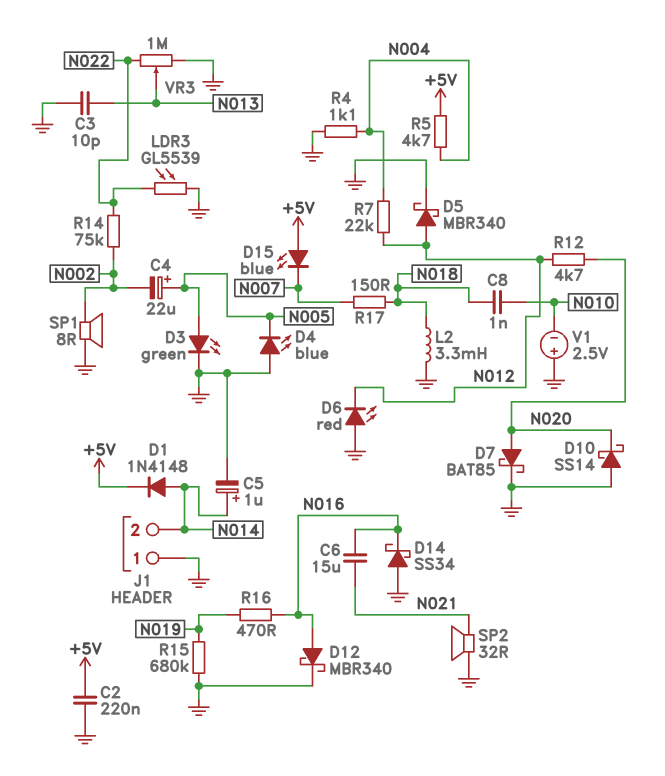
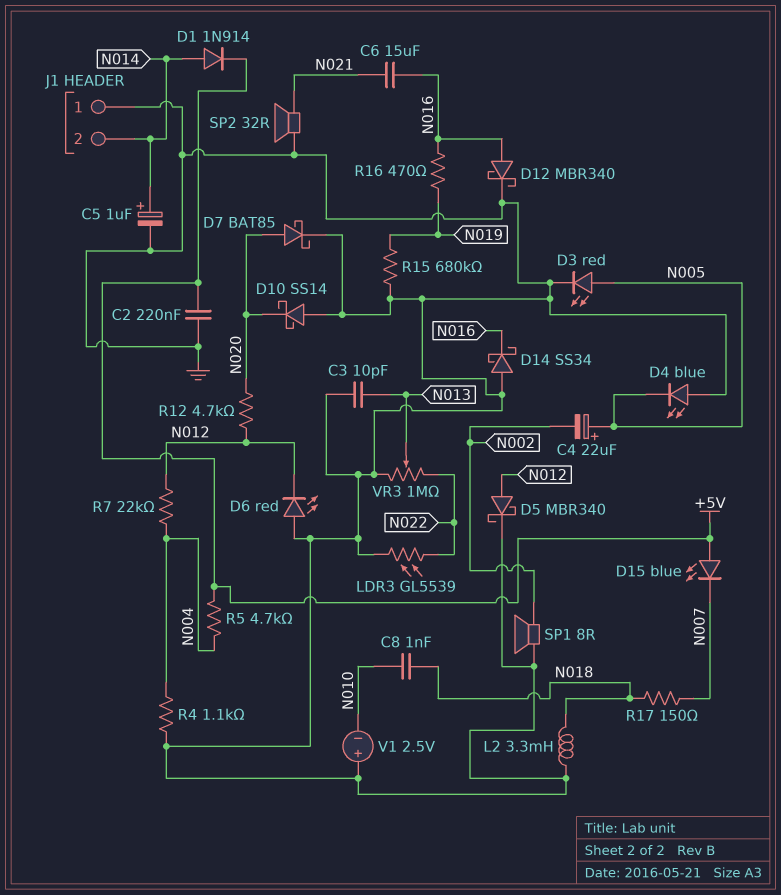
D1: diode 1N4148 (A N014, K +5V) -> diode 1N914 (A N014, K +5V)
D3: LED green (A N005, K GND) -> LED red (A N005, K GND)
R14: 75k (N002, N022) -> none

